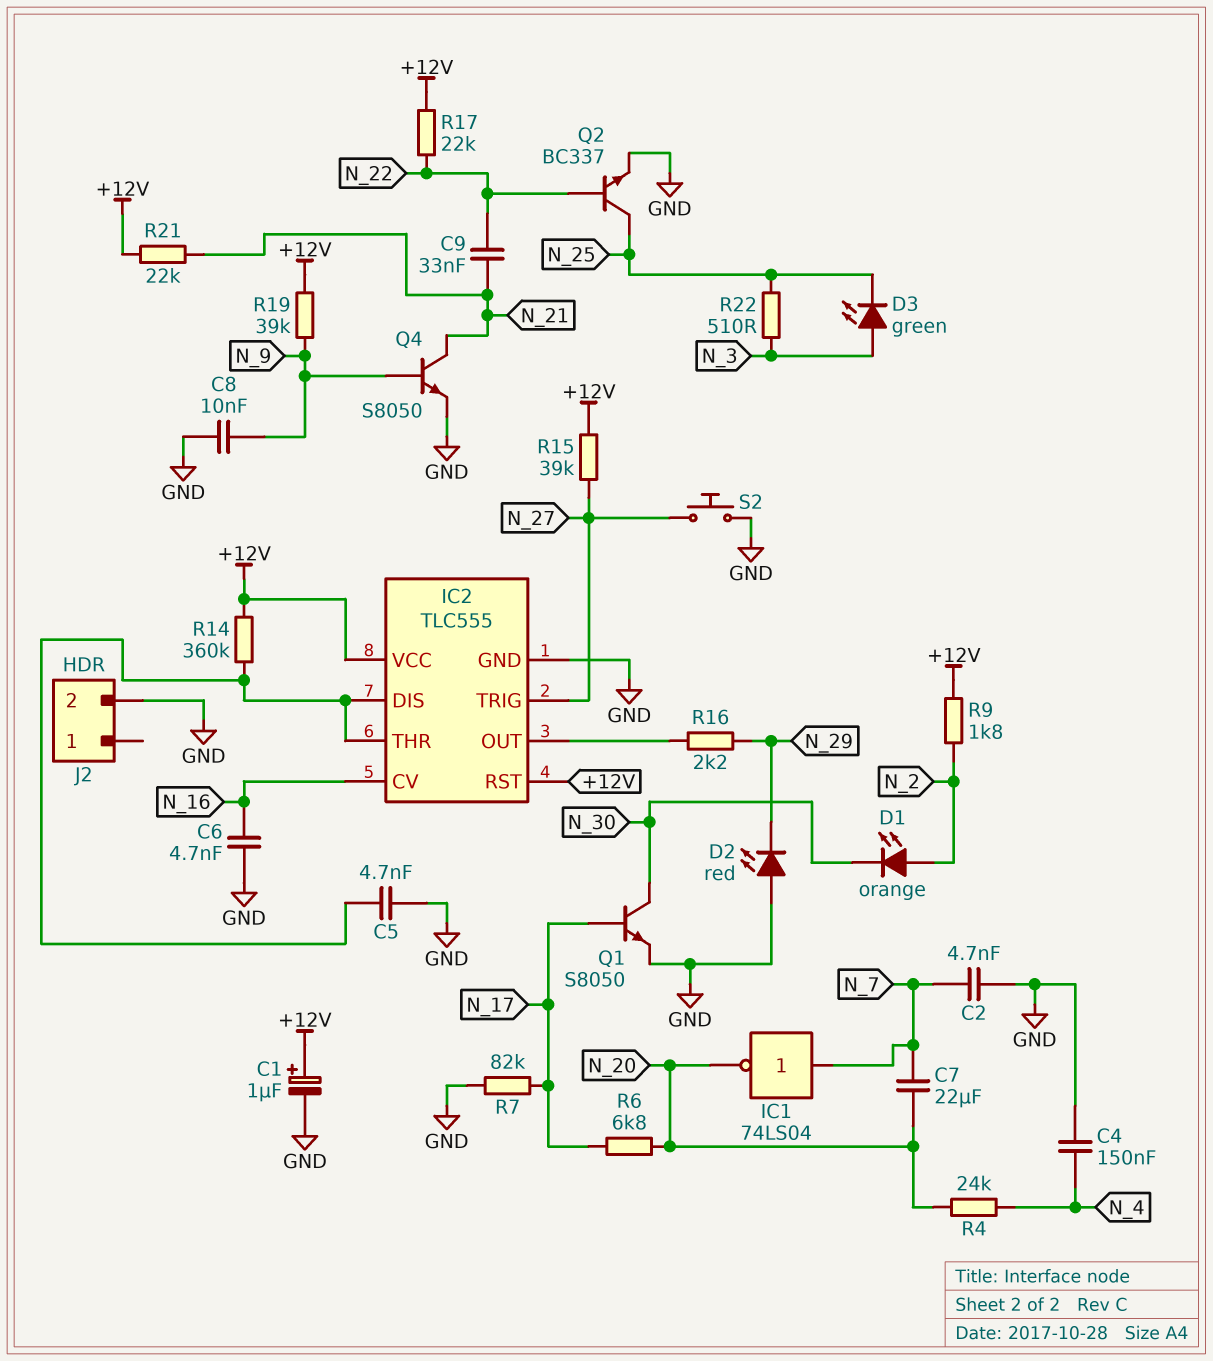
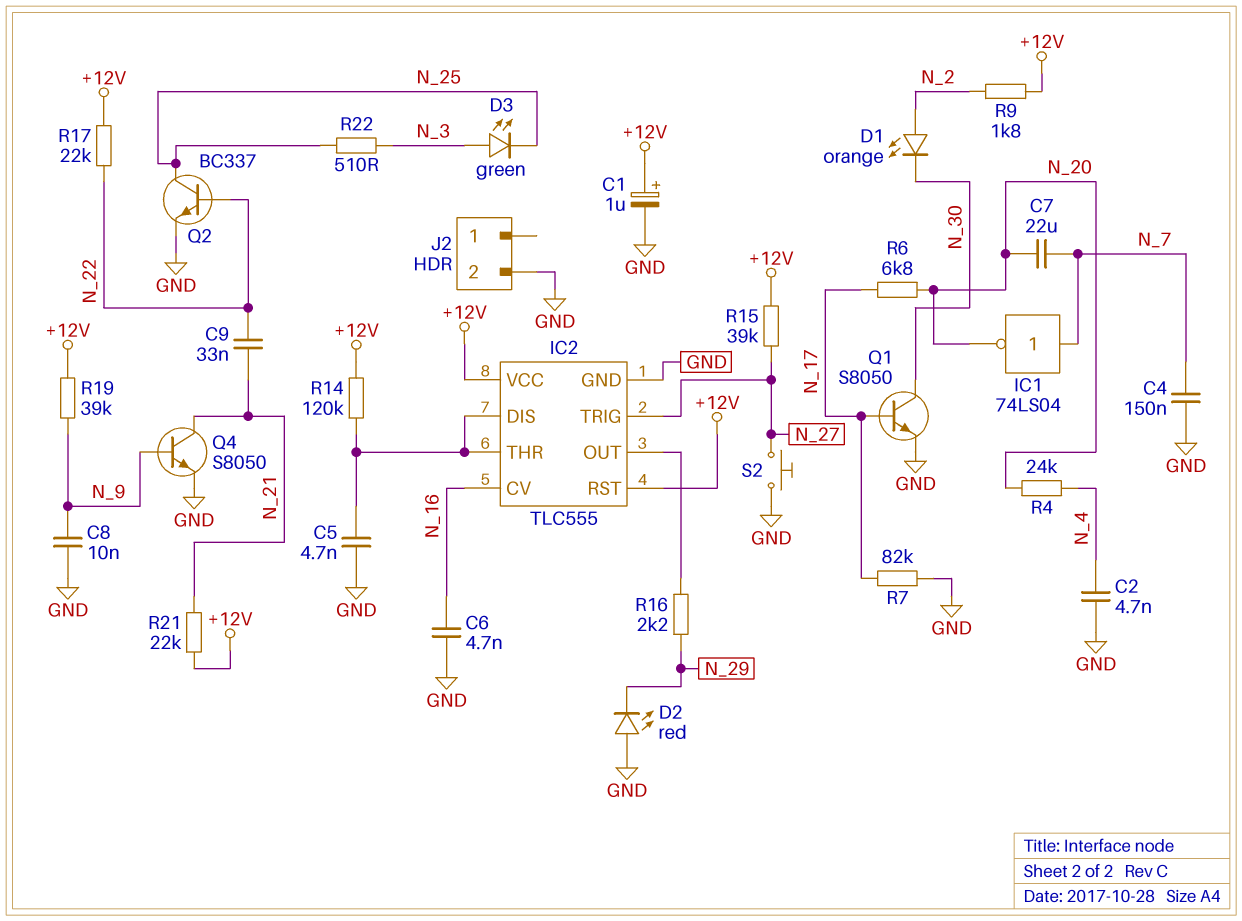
C2: 4.7nF (GND, N_7) -> 4.7nF (GND, N_4)
C4: 150nF (GND, N_4) -> 150nF (GND, N_7)
R14: 360k (+12V, IC2/DIS) -> 120k (+12V, IC2/DIS)

